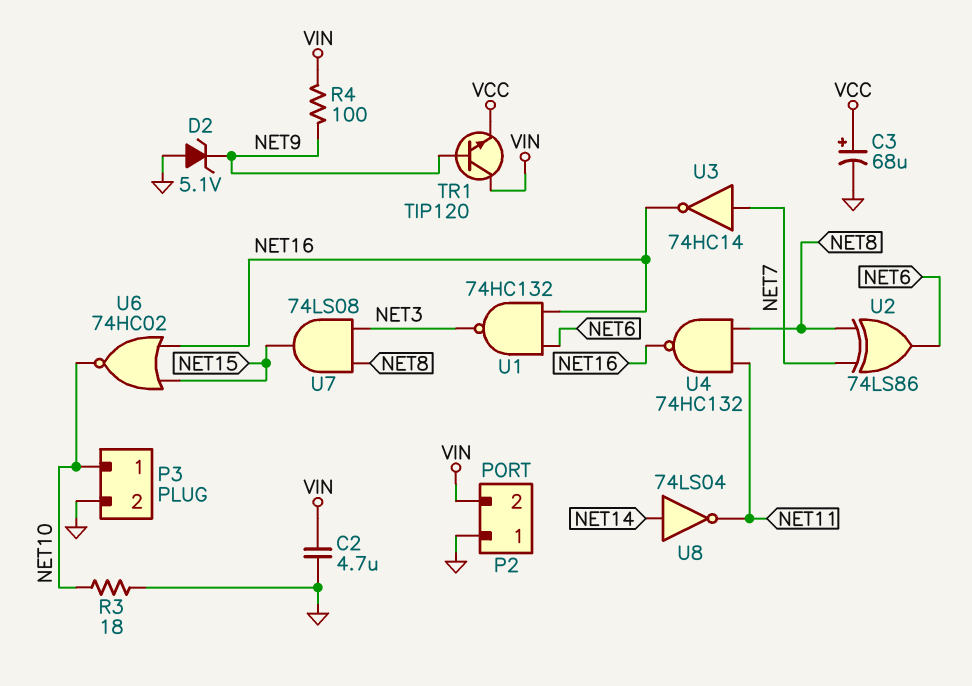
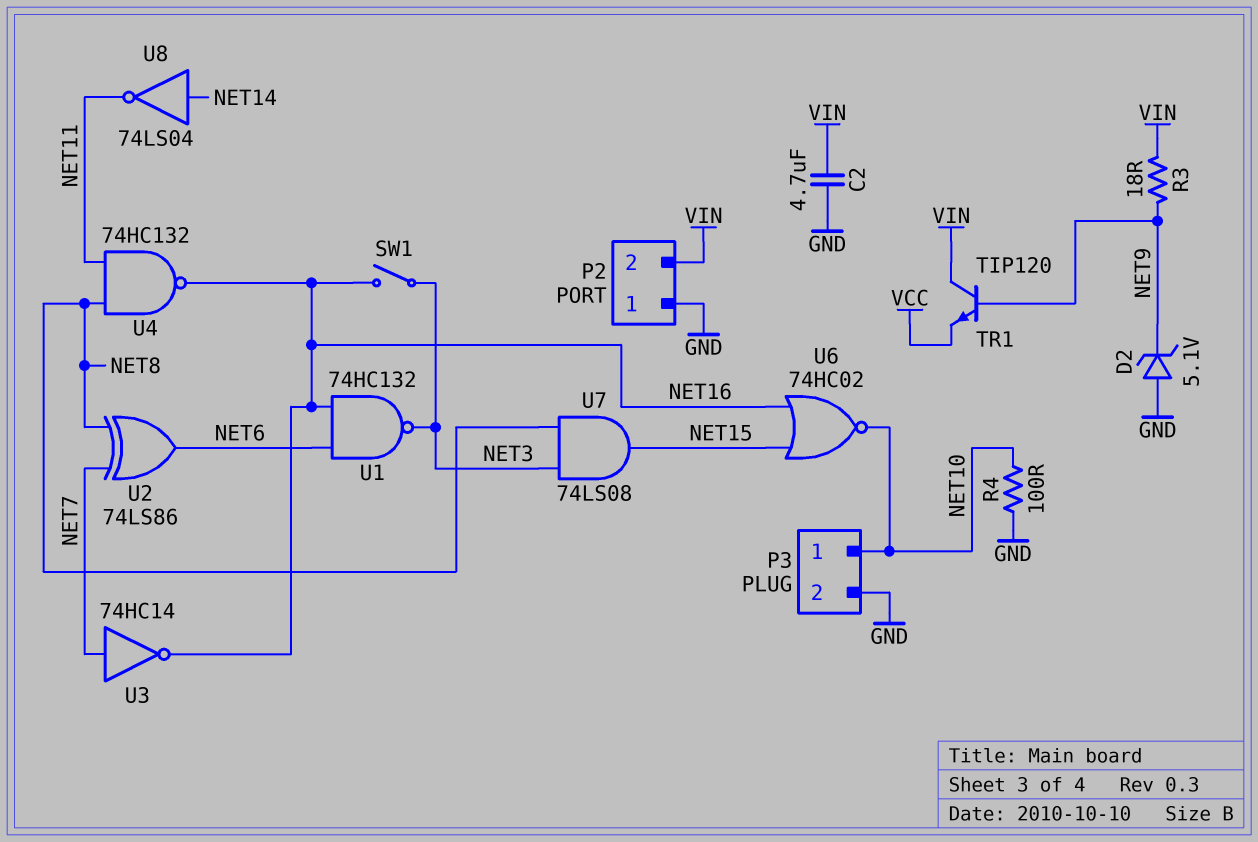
C3: 68uF (plus VCC, minus GND) -> none
R3: 18 (GND, NET10) -> 18 (NET9, VIN)
R4: 100 (NET9, VIN) -> 100 (GND, NET10)
SW1: none -> switch (NET3, NET16)

